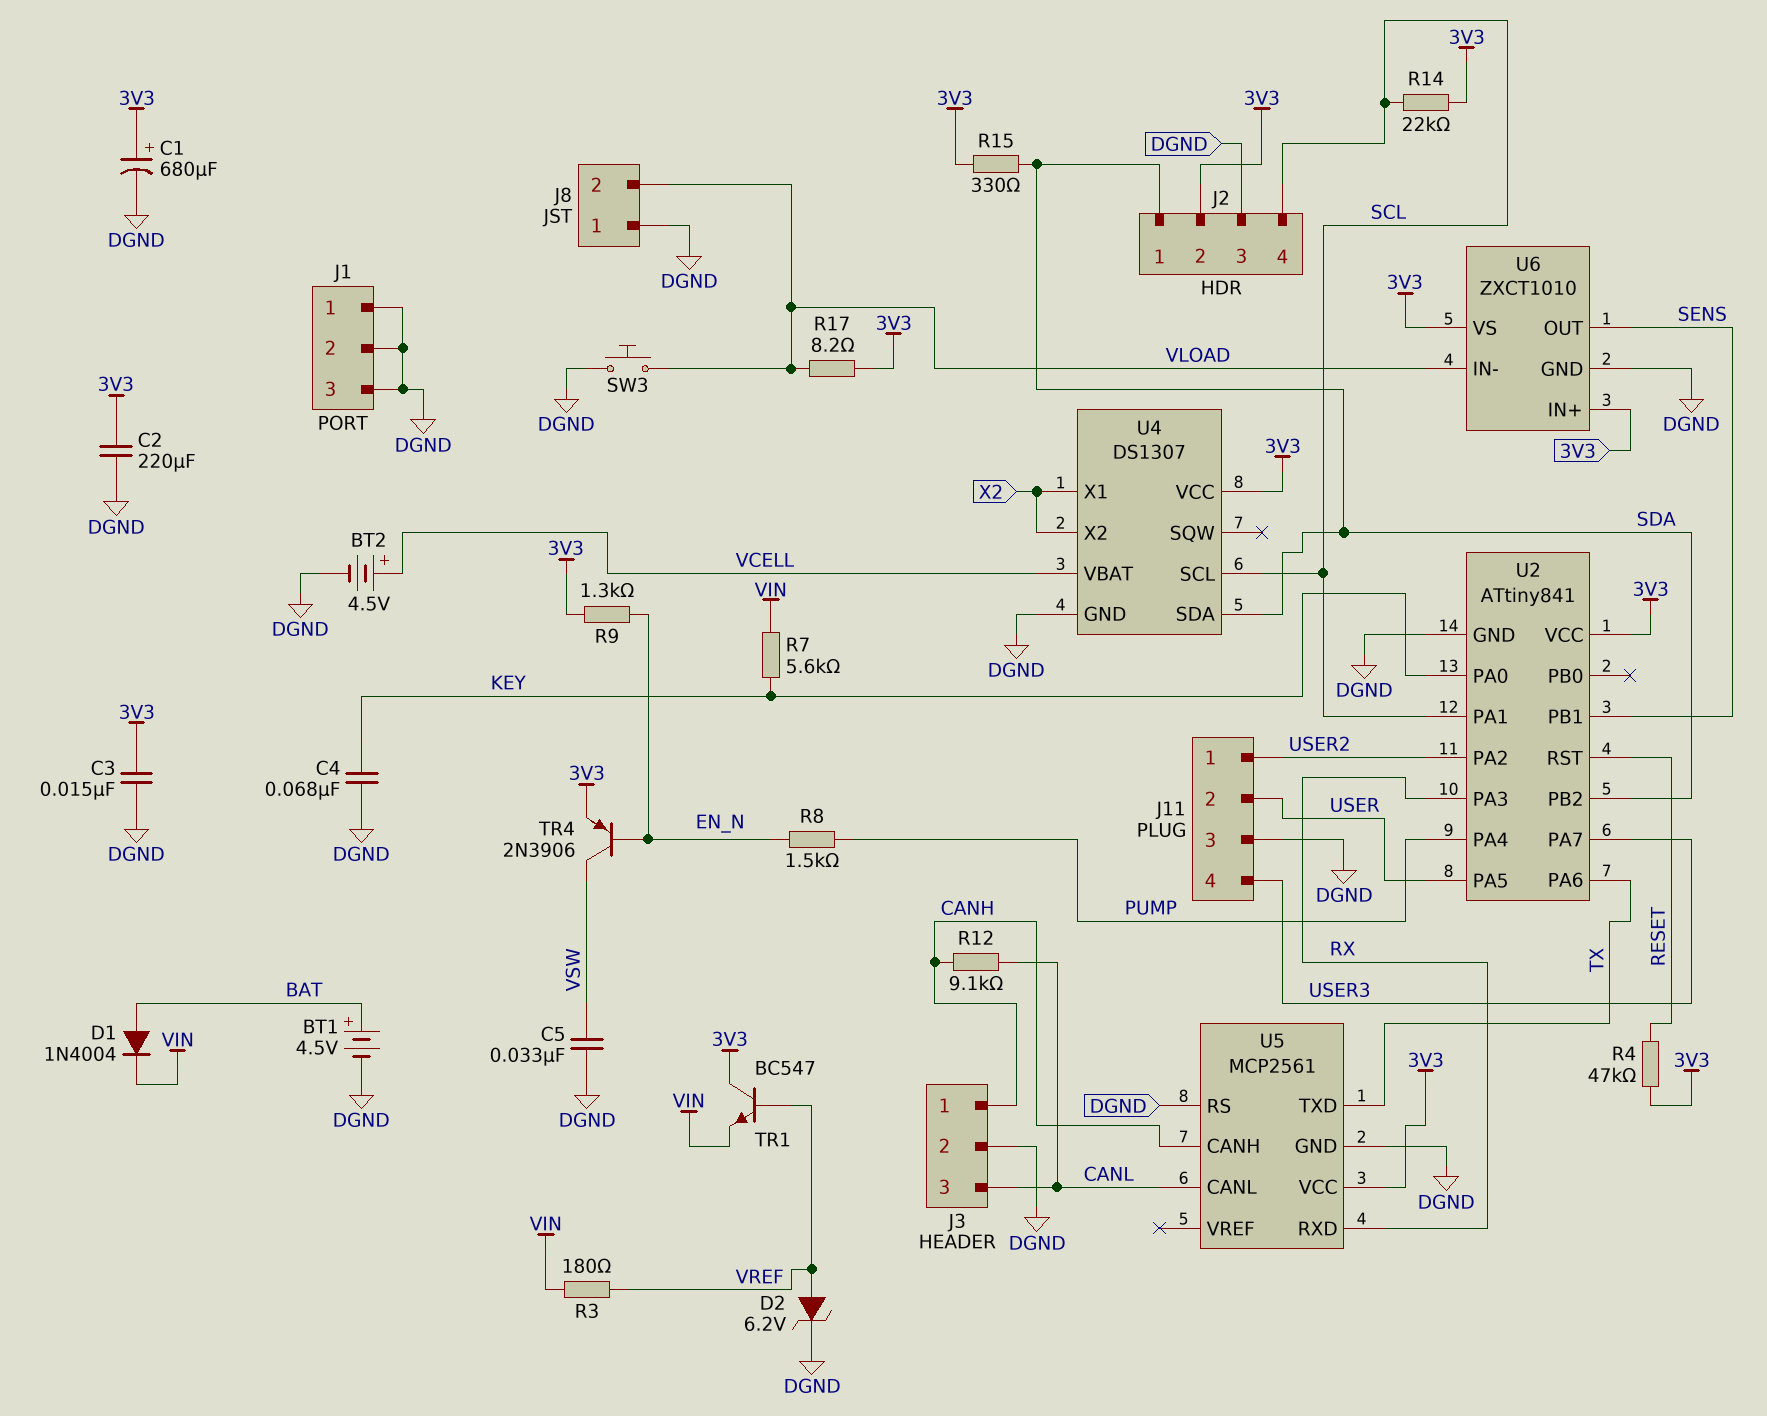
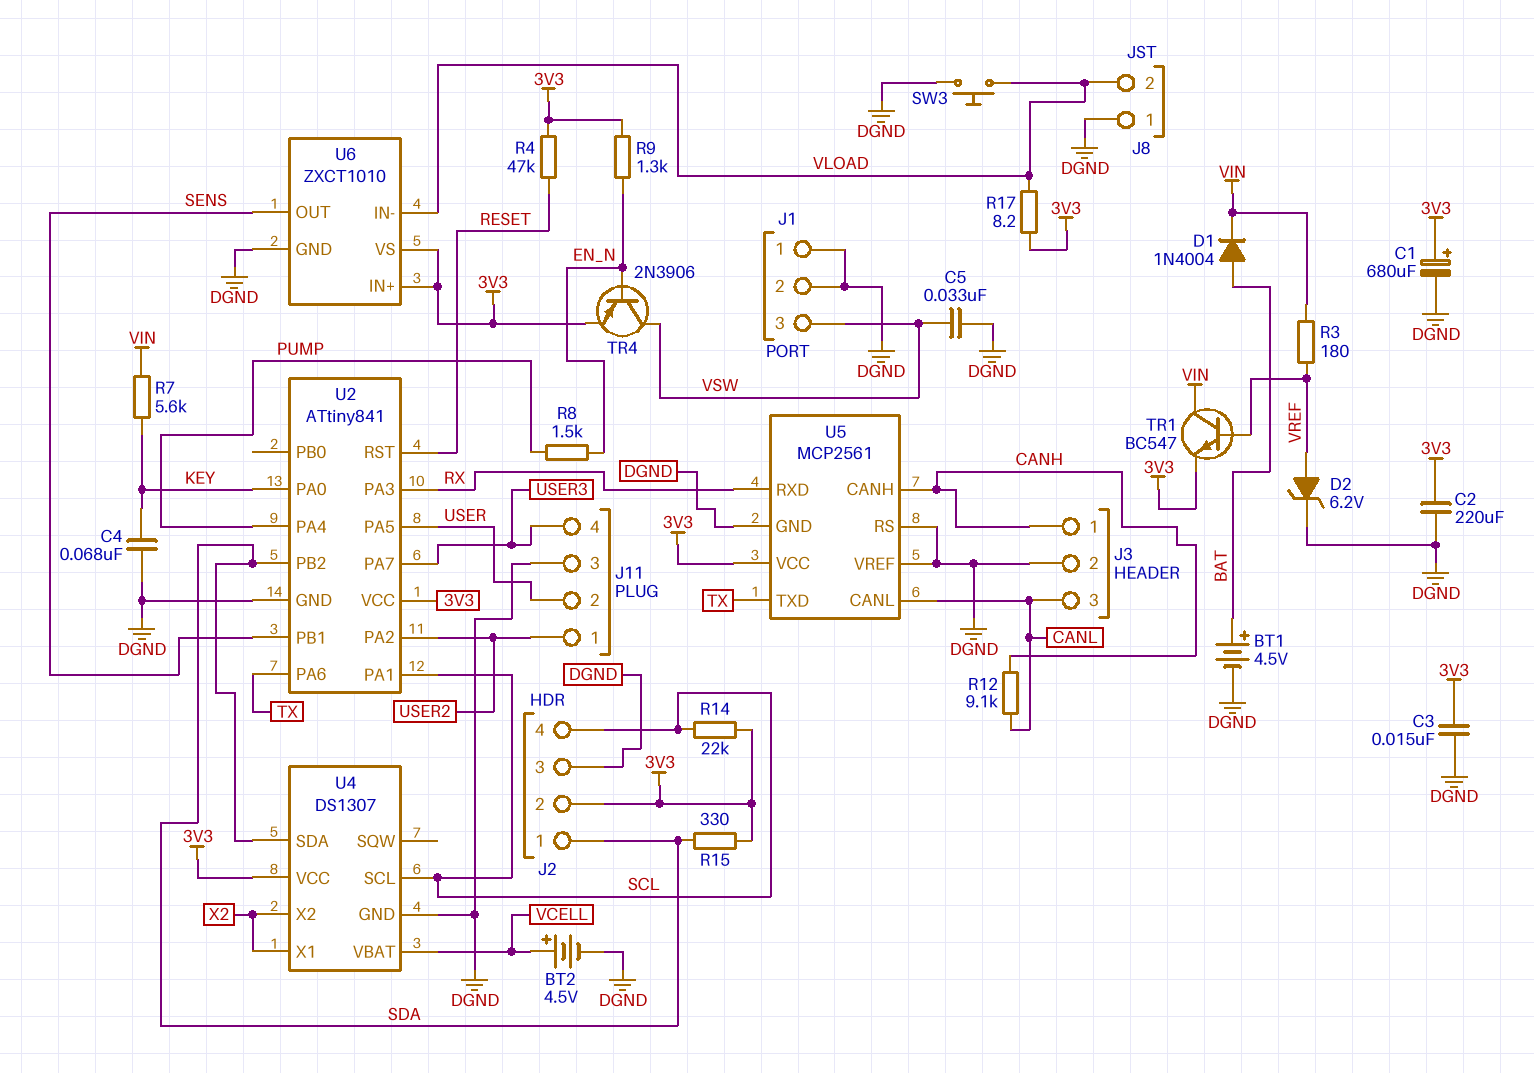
J1 pin 3: DGND -> VSW
TR1: NPN BC547 (B VREF, C 3V3, E VIN) -> NPN BC547 (B VREF, C VIN, E 3V3)
U5 pin VREF: none -> DGND

